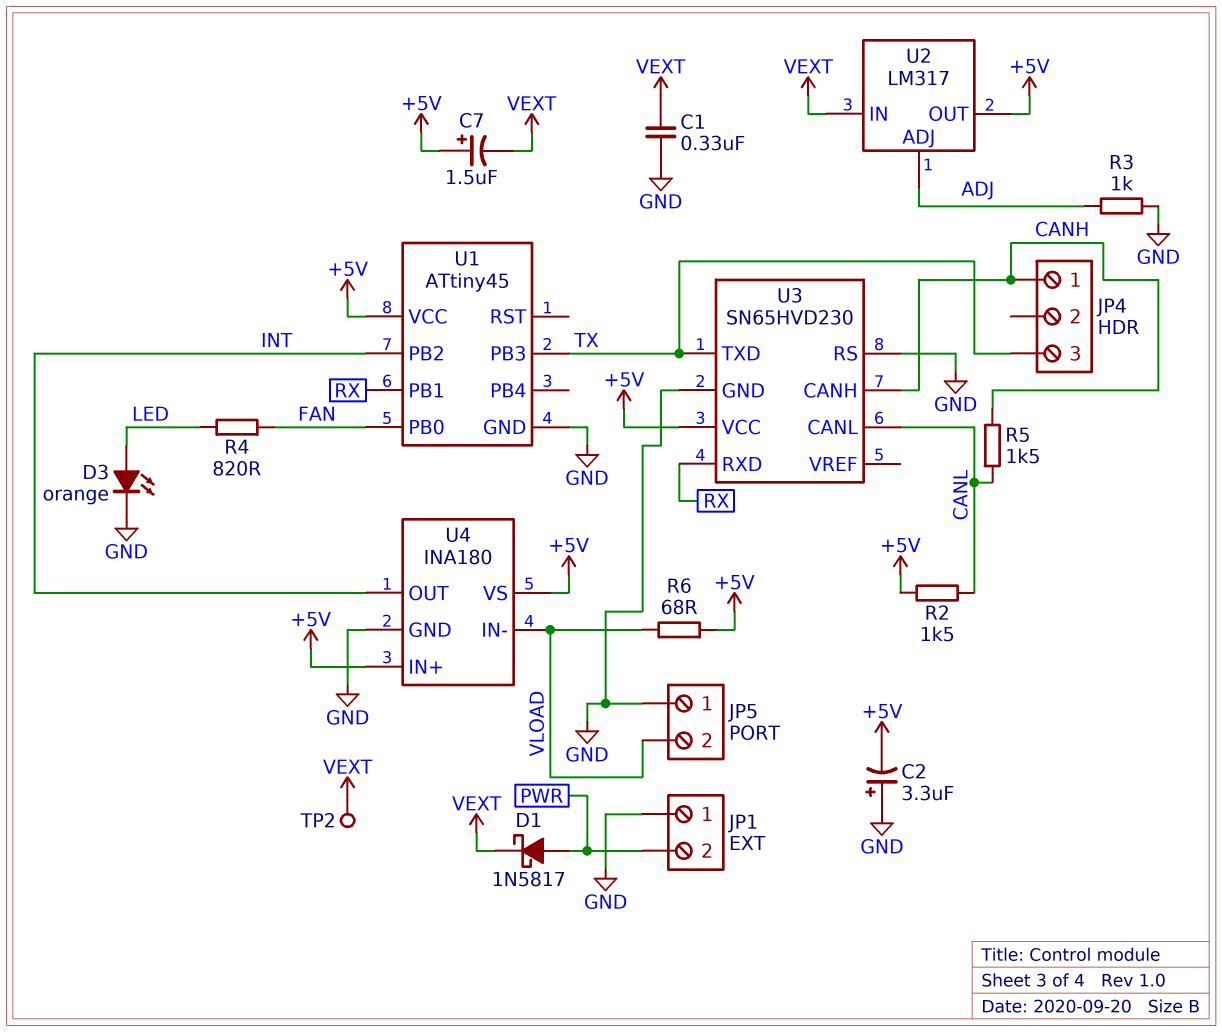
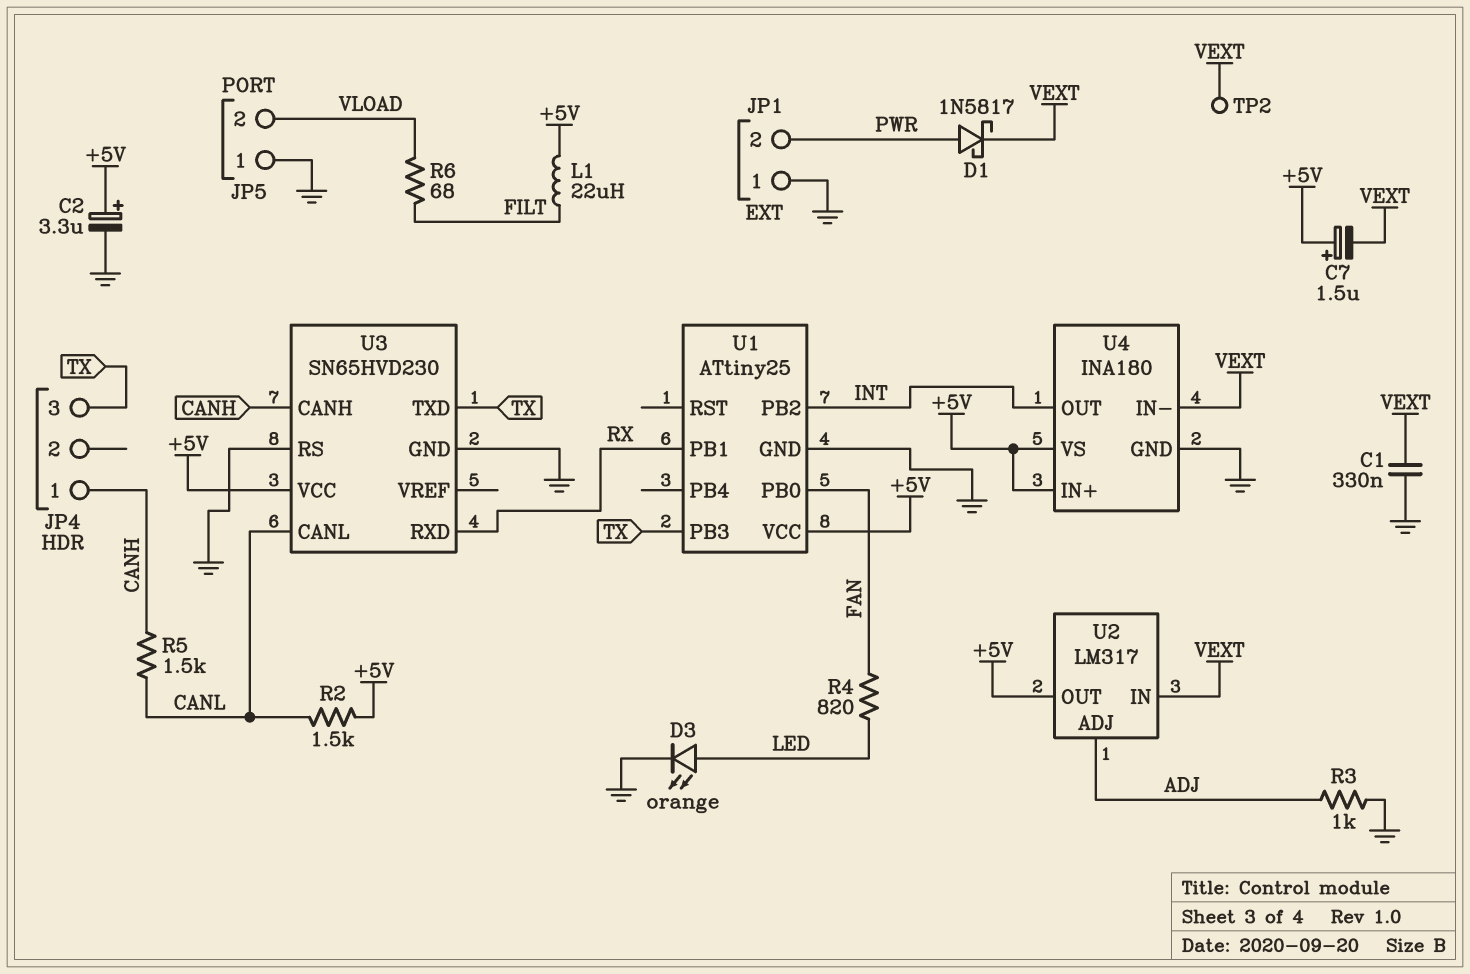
C2: 3.3uF (plus GND, minus +5V) -> 3.3uF (plus +5V, minus GND)
L1: none -> 22uH (+5V, FILT)
R6: 68 (+5V, VLOAD) -> 68 (FILT, VLOAD)
U1: ATtiny45 -> ATtiny25
U4 pin IN-: VLOAD -> VEXT

